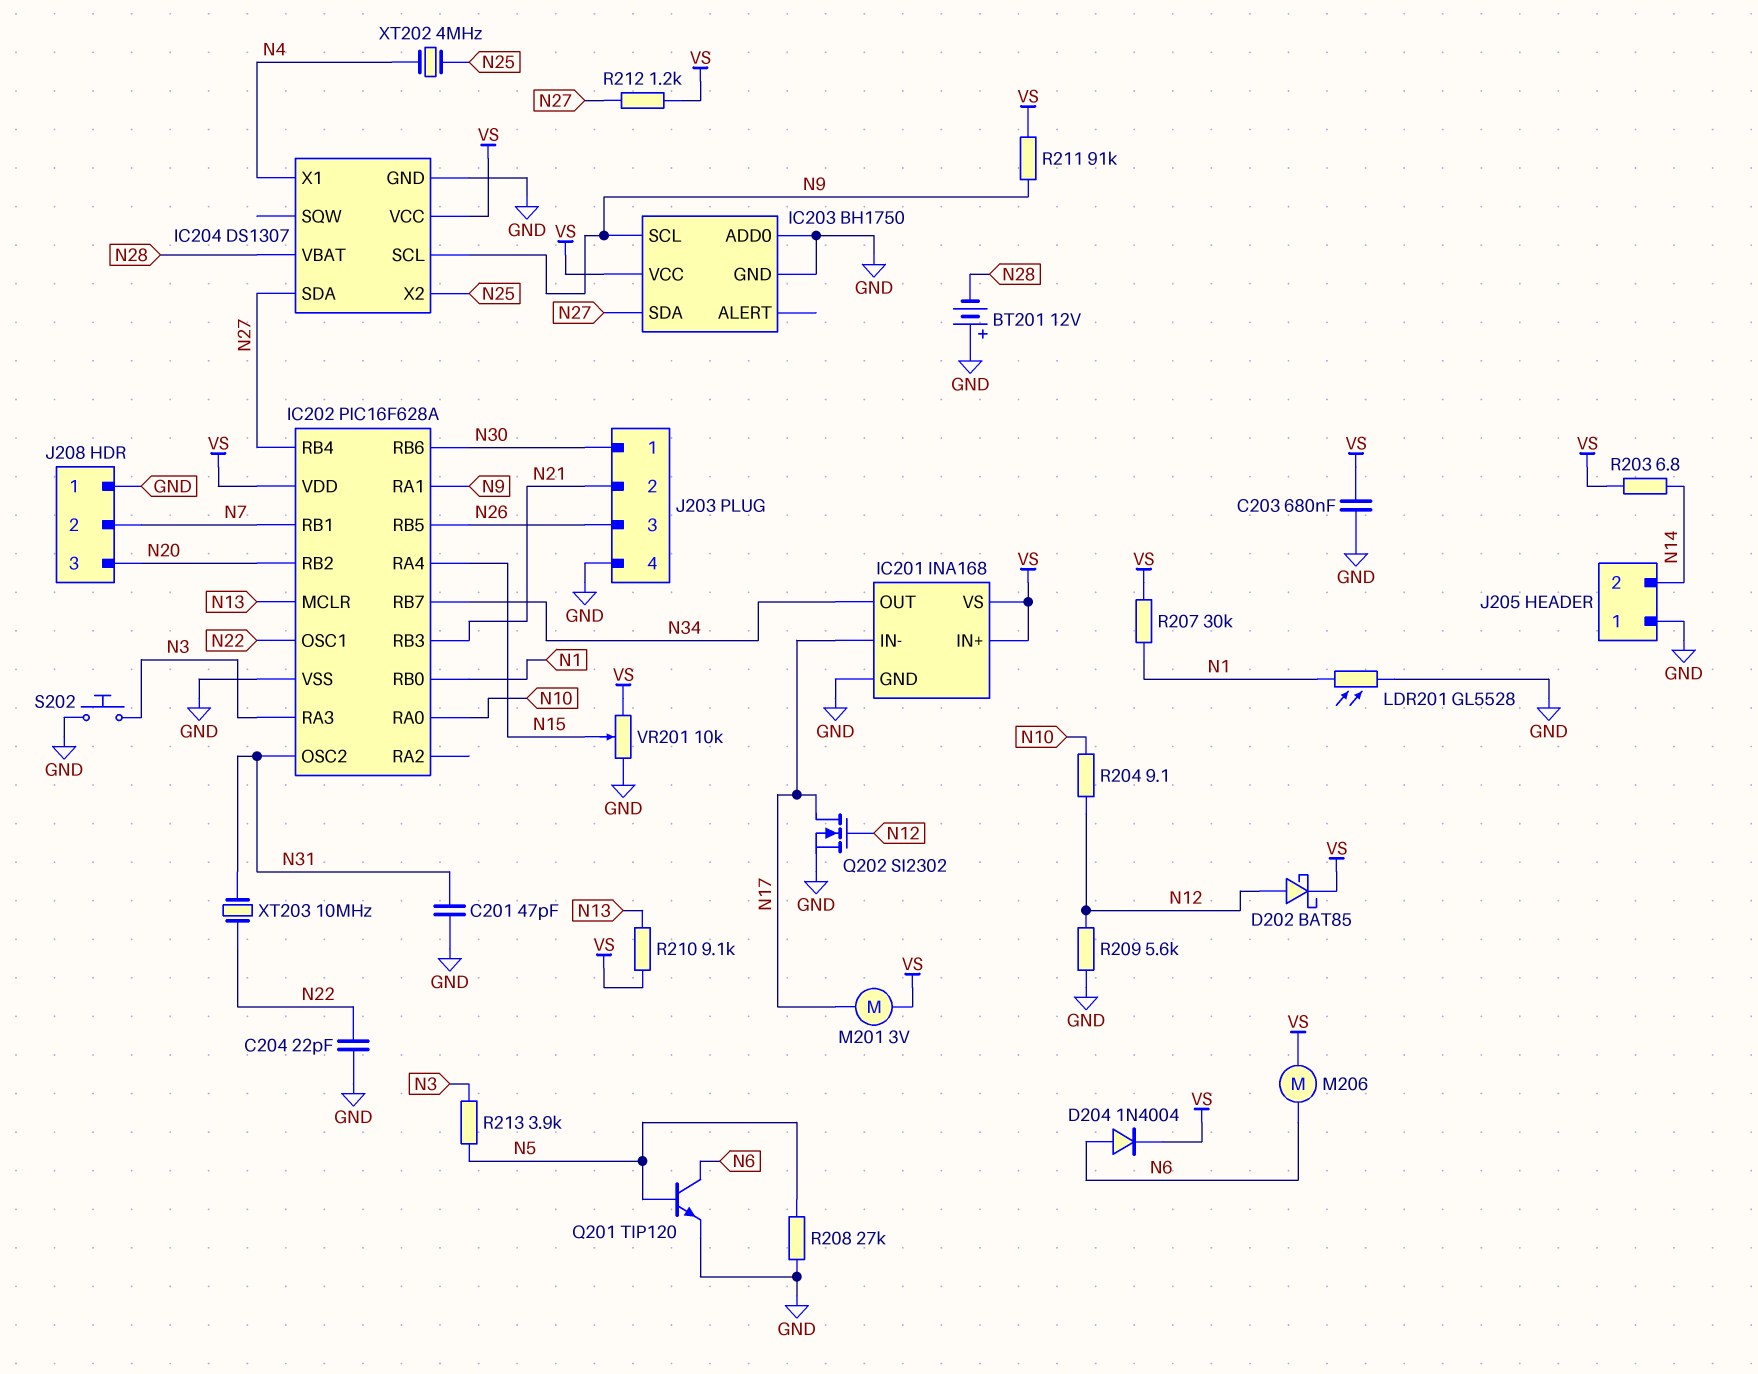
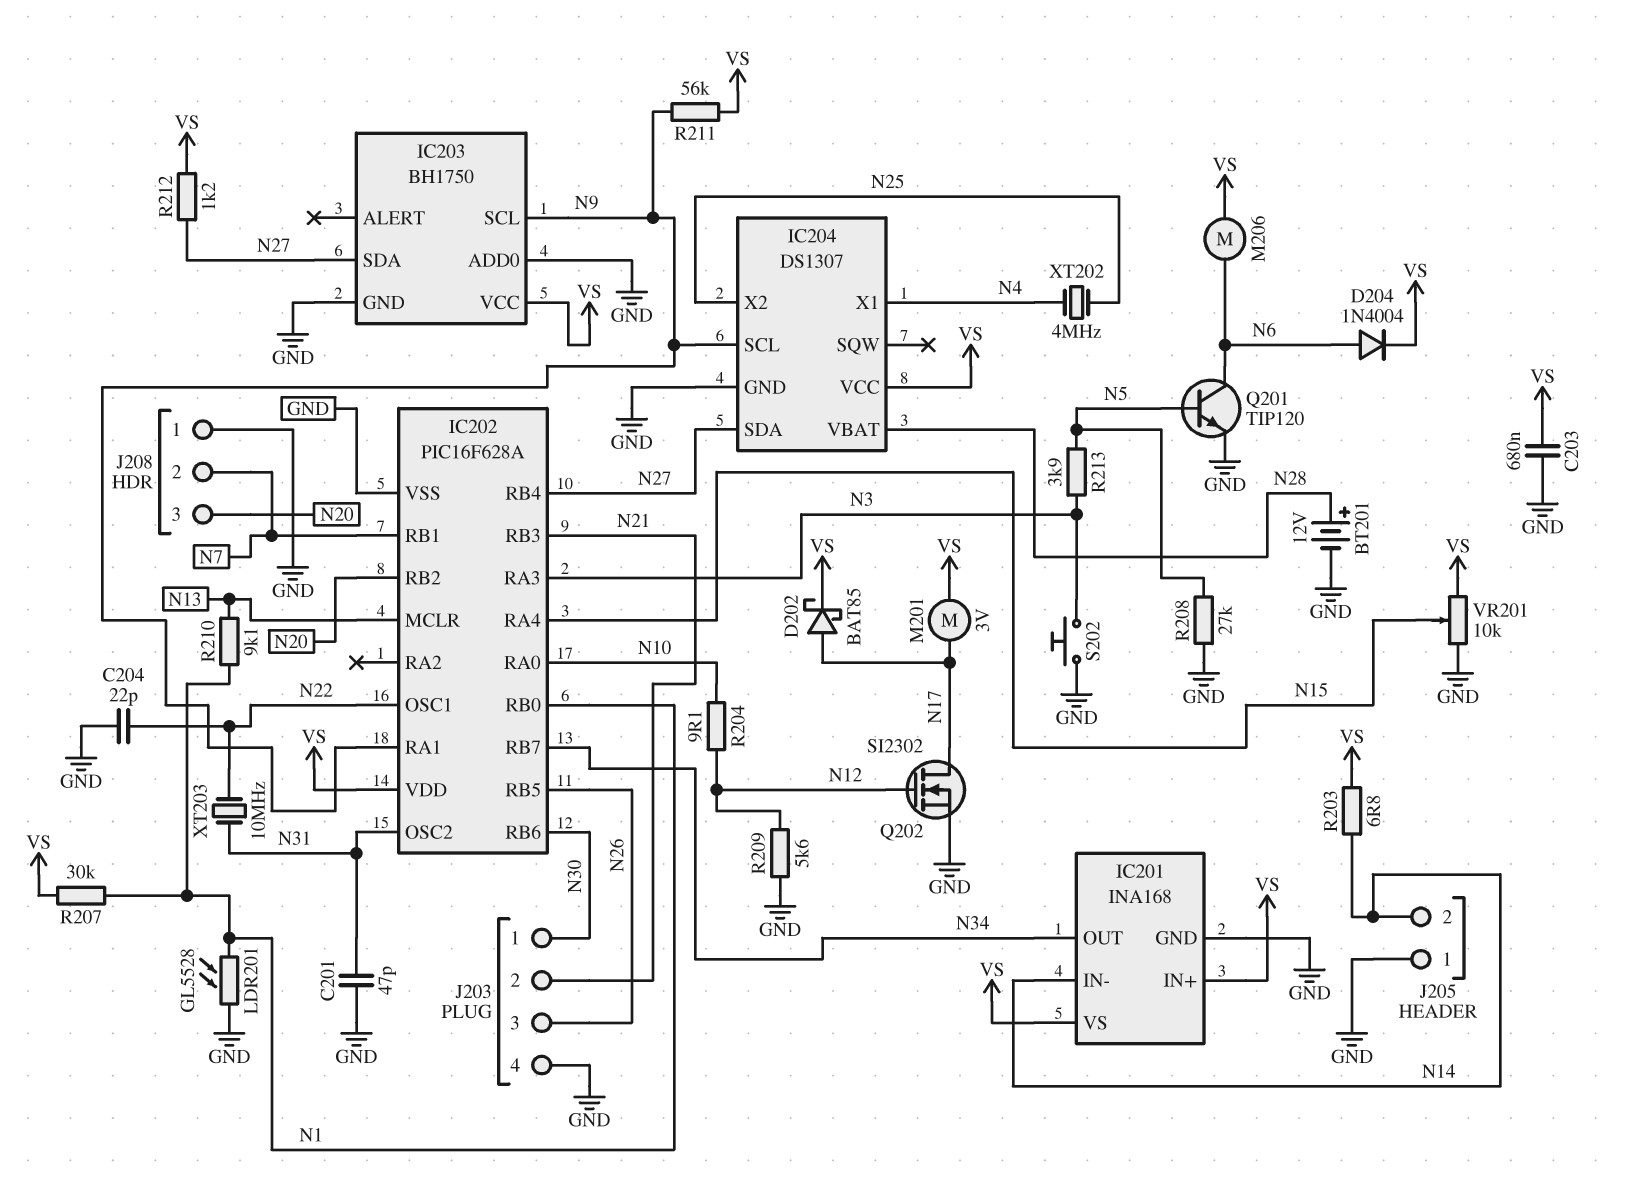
BT201: 12V (plus GND, minus N28) -> 12V (plus N28, minus GND)
D202: schottky BAT85 (A N12, K VS) -> schottky BAT85 (A N17, K VS)
IC201 pin IN-: N17 -> N14
R210: 9.1k (N13, VS) -> 9.1k (N1, N13)
R211: 91k (N9, VS) -> 56k (N9, VS)

